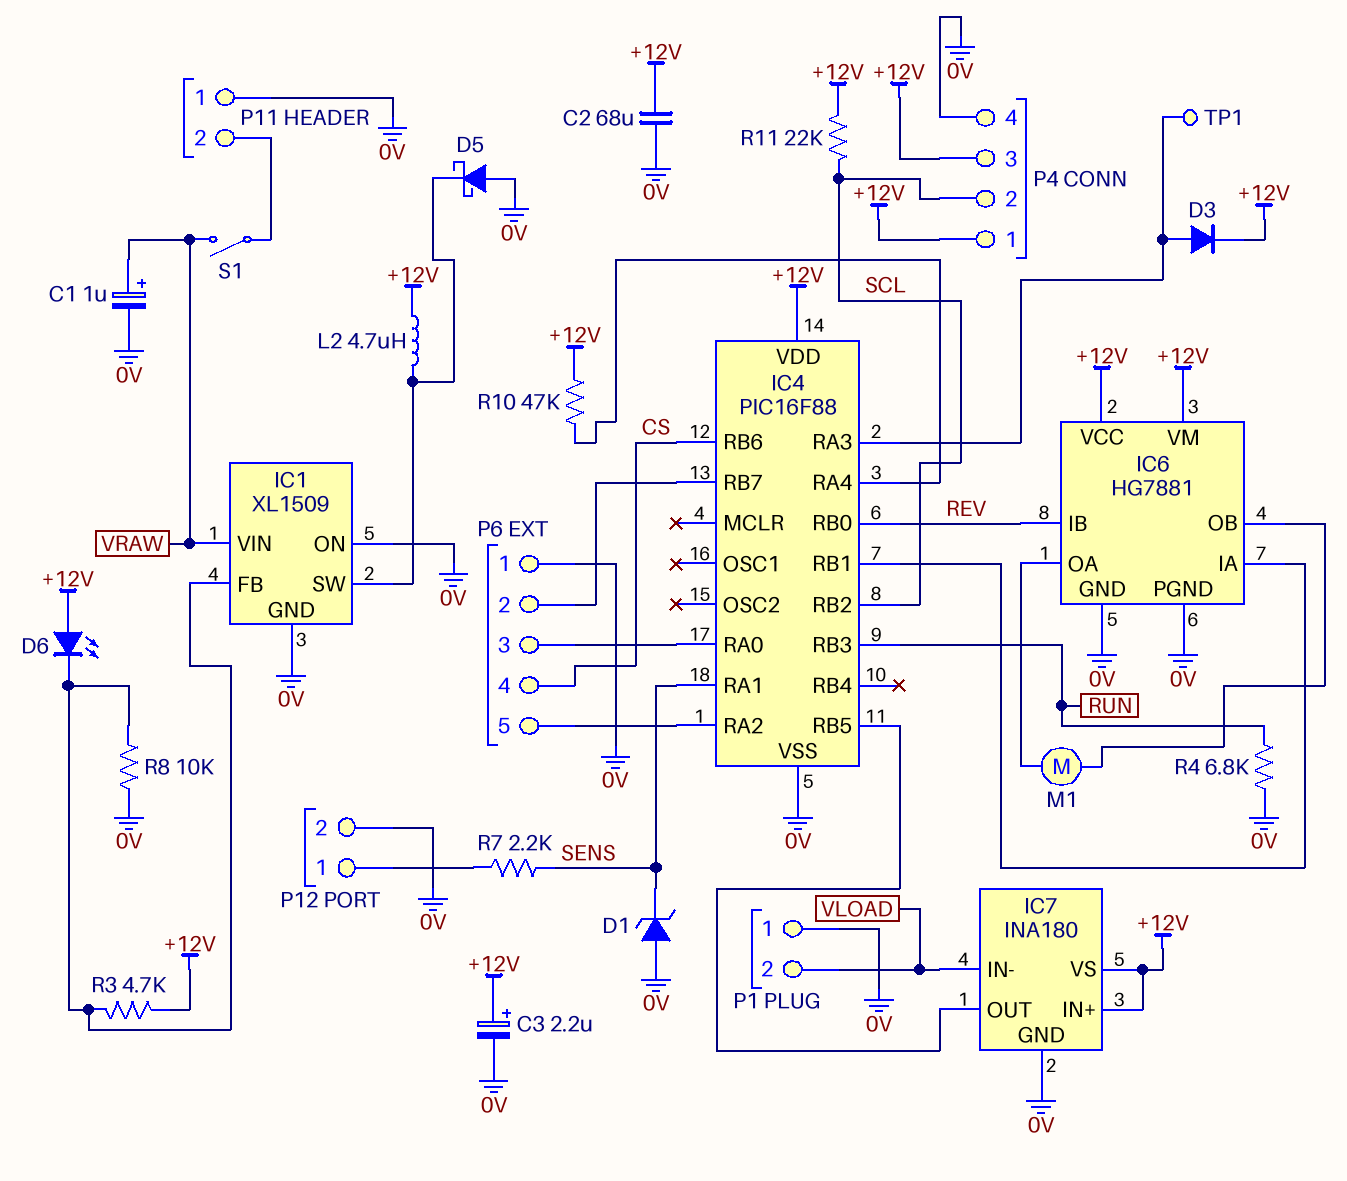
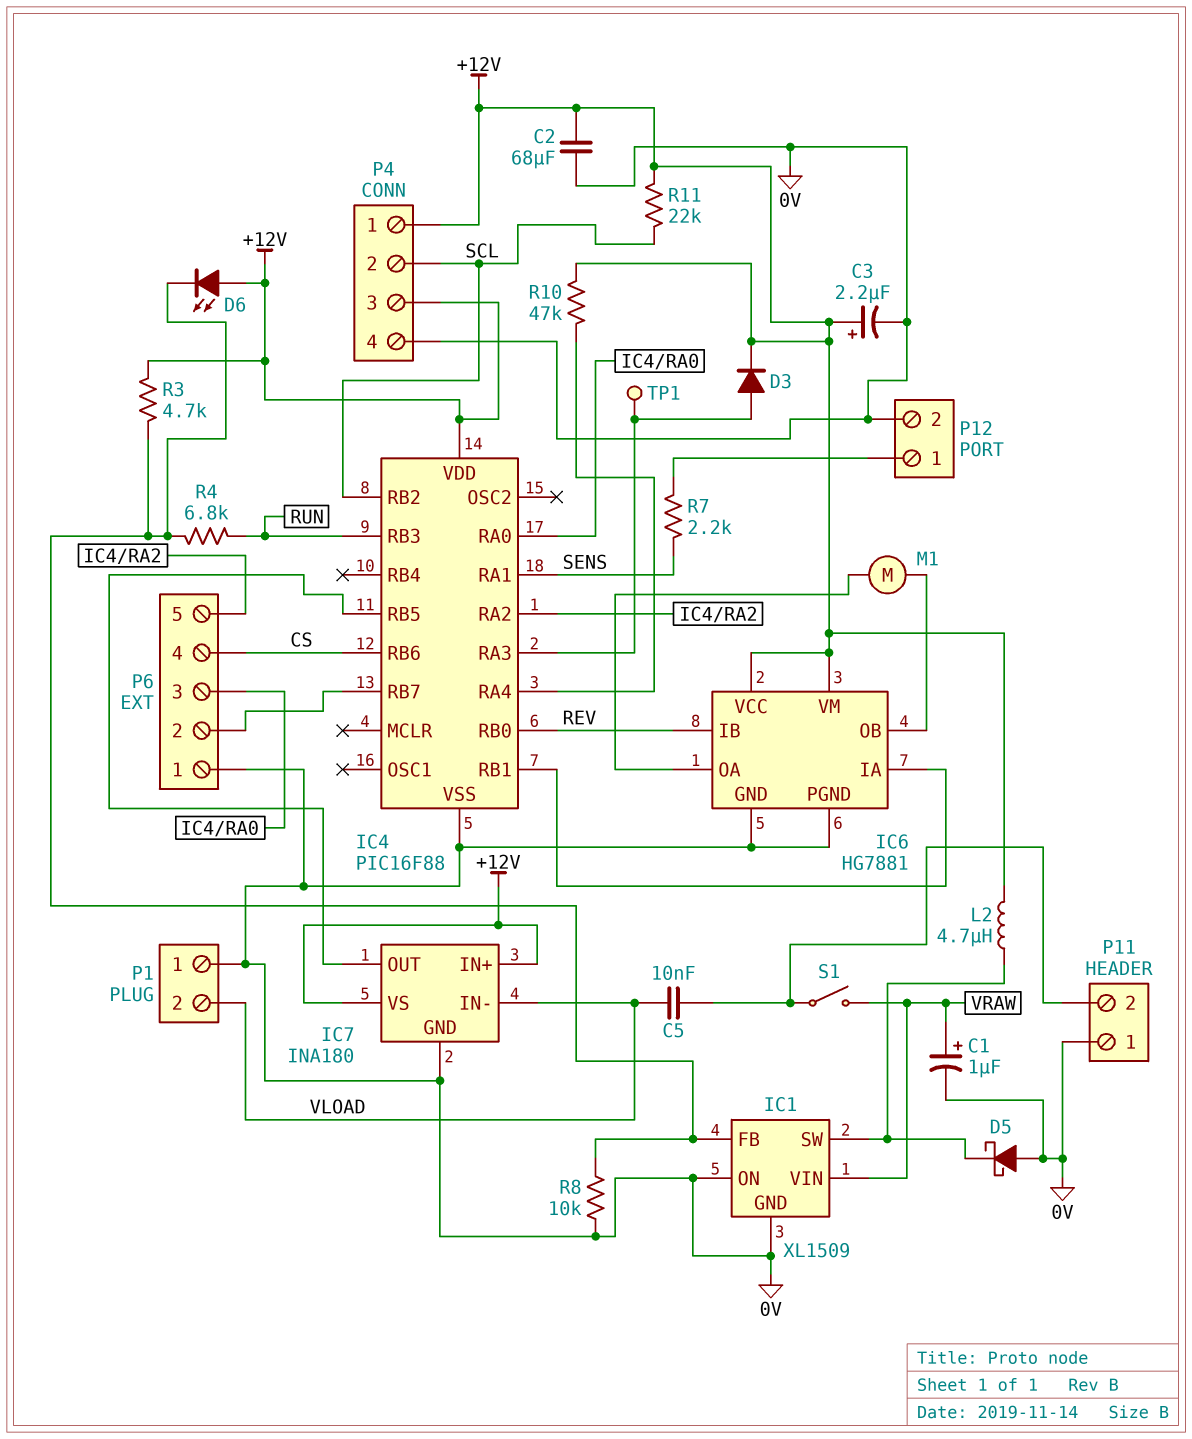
C5: none -> 10nF (P11/2, VLOAD)
D1: zener (A 0V, K SENS) -> none
R4: 6.8k (0V, RUN) -> 6.8k (IC1/FB, RUN)

